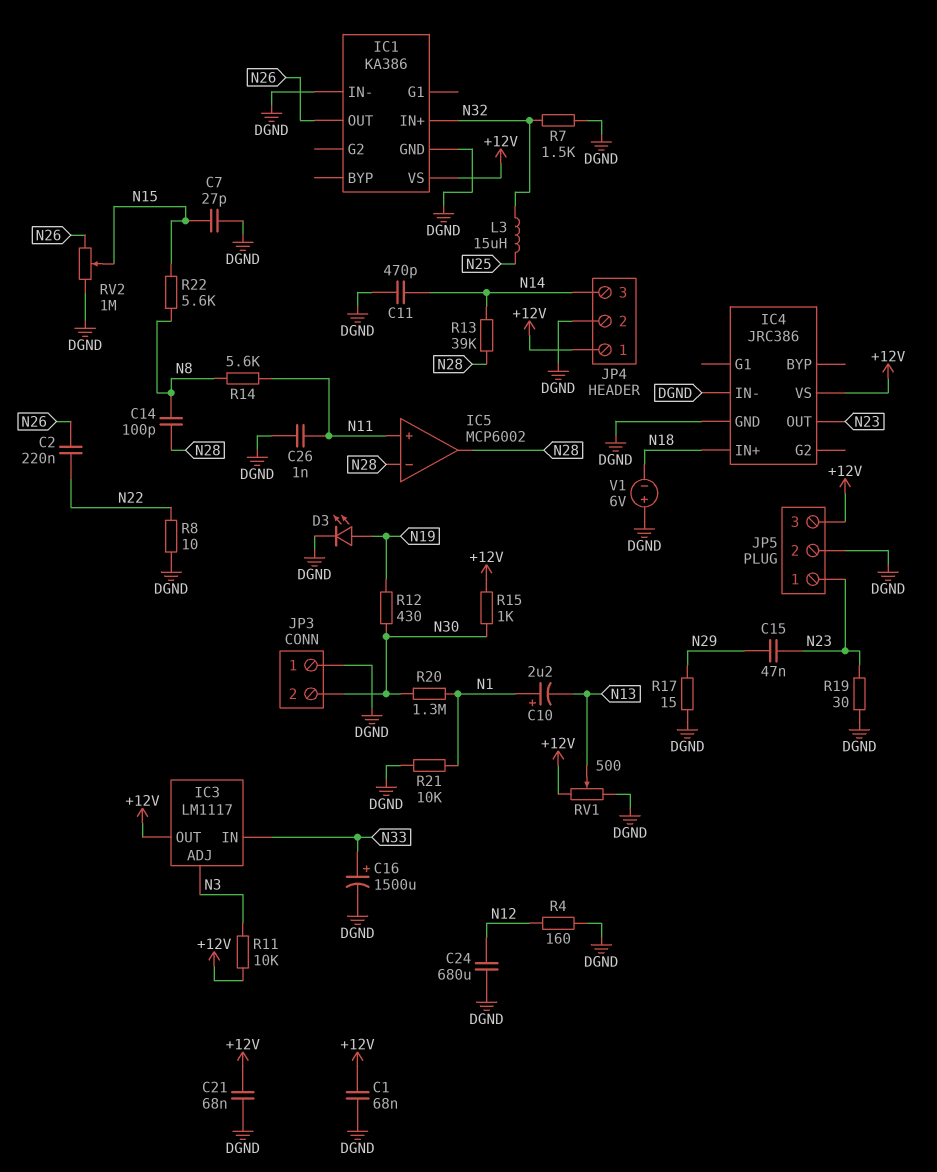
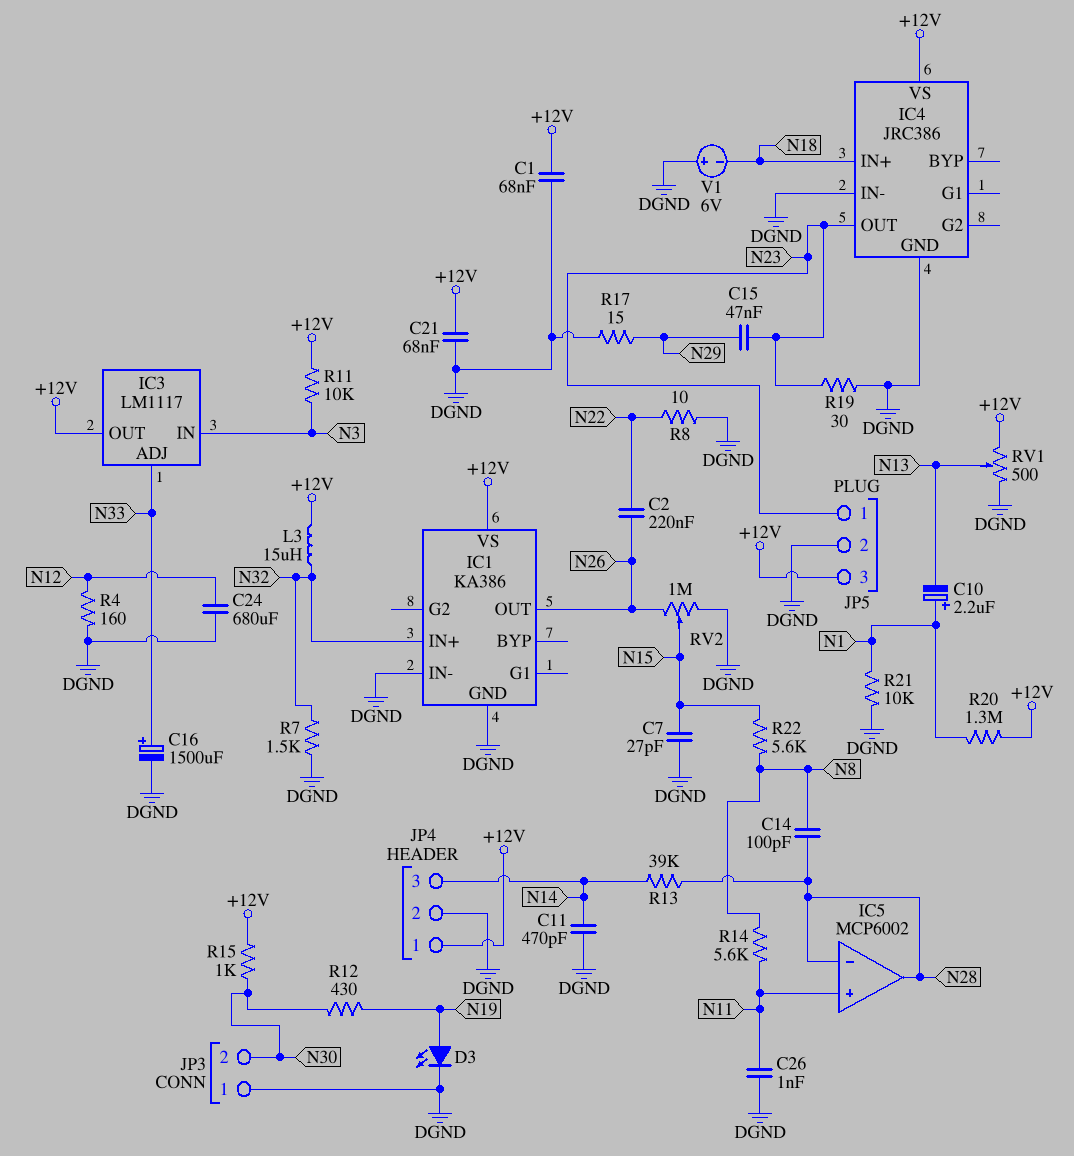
IC3 pin ADJ: N3 -> N33
IC3 pin IN: N33 -> N3
L3: 15uH (N25, N32) -> 15uH (+12V, N32)
R20: 1.3M (N1, N30) -> 1.3M (+12V, N1)

